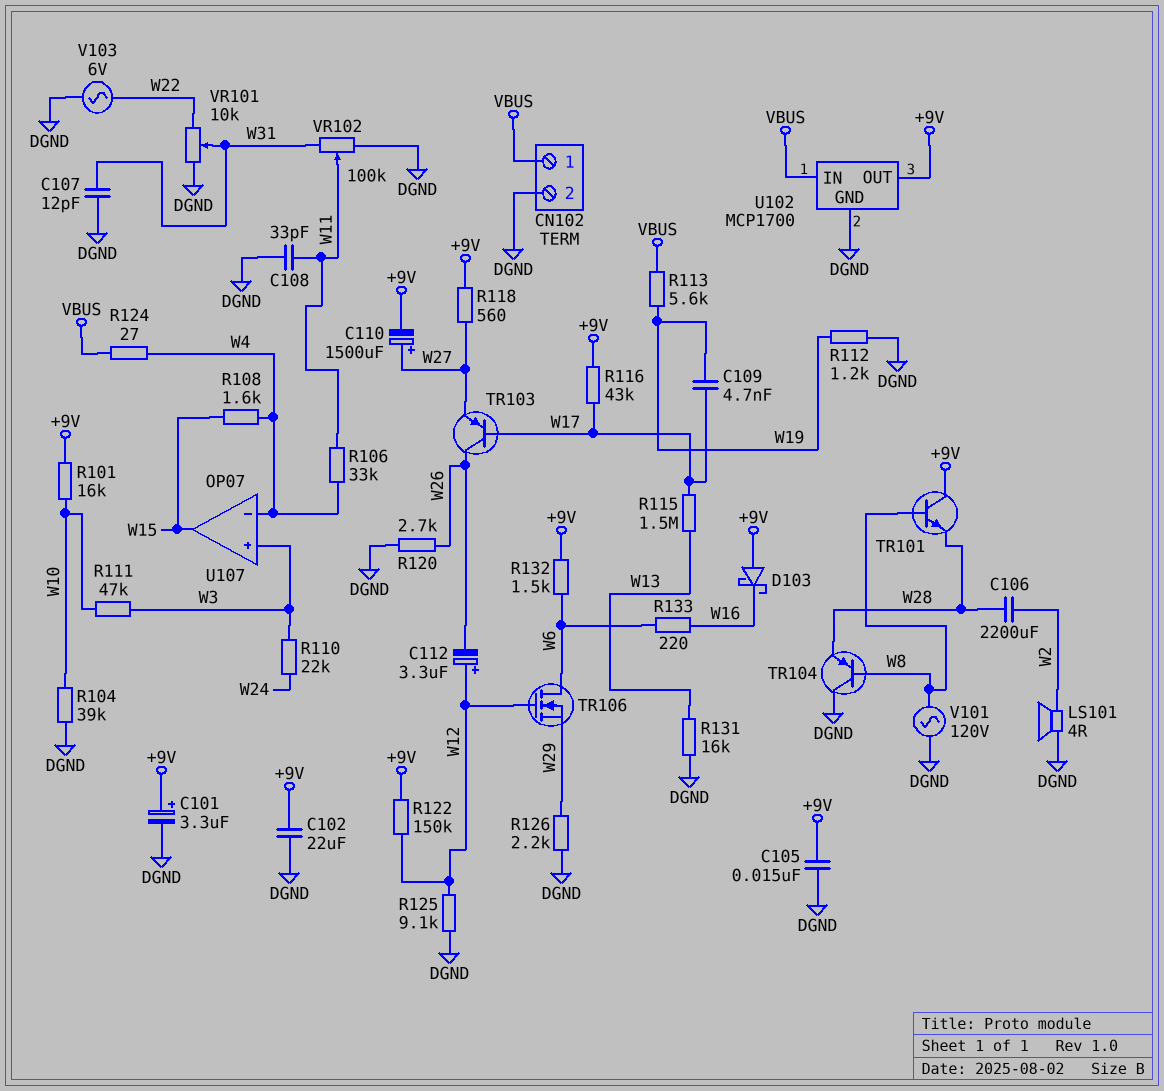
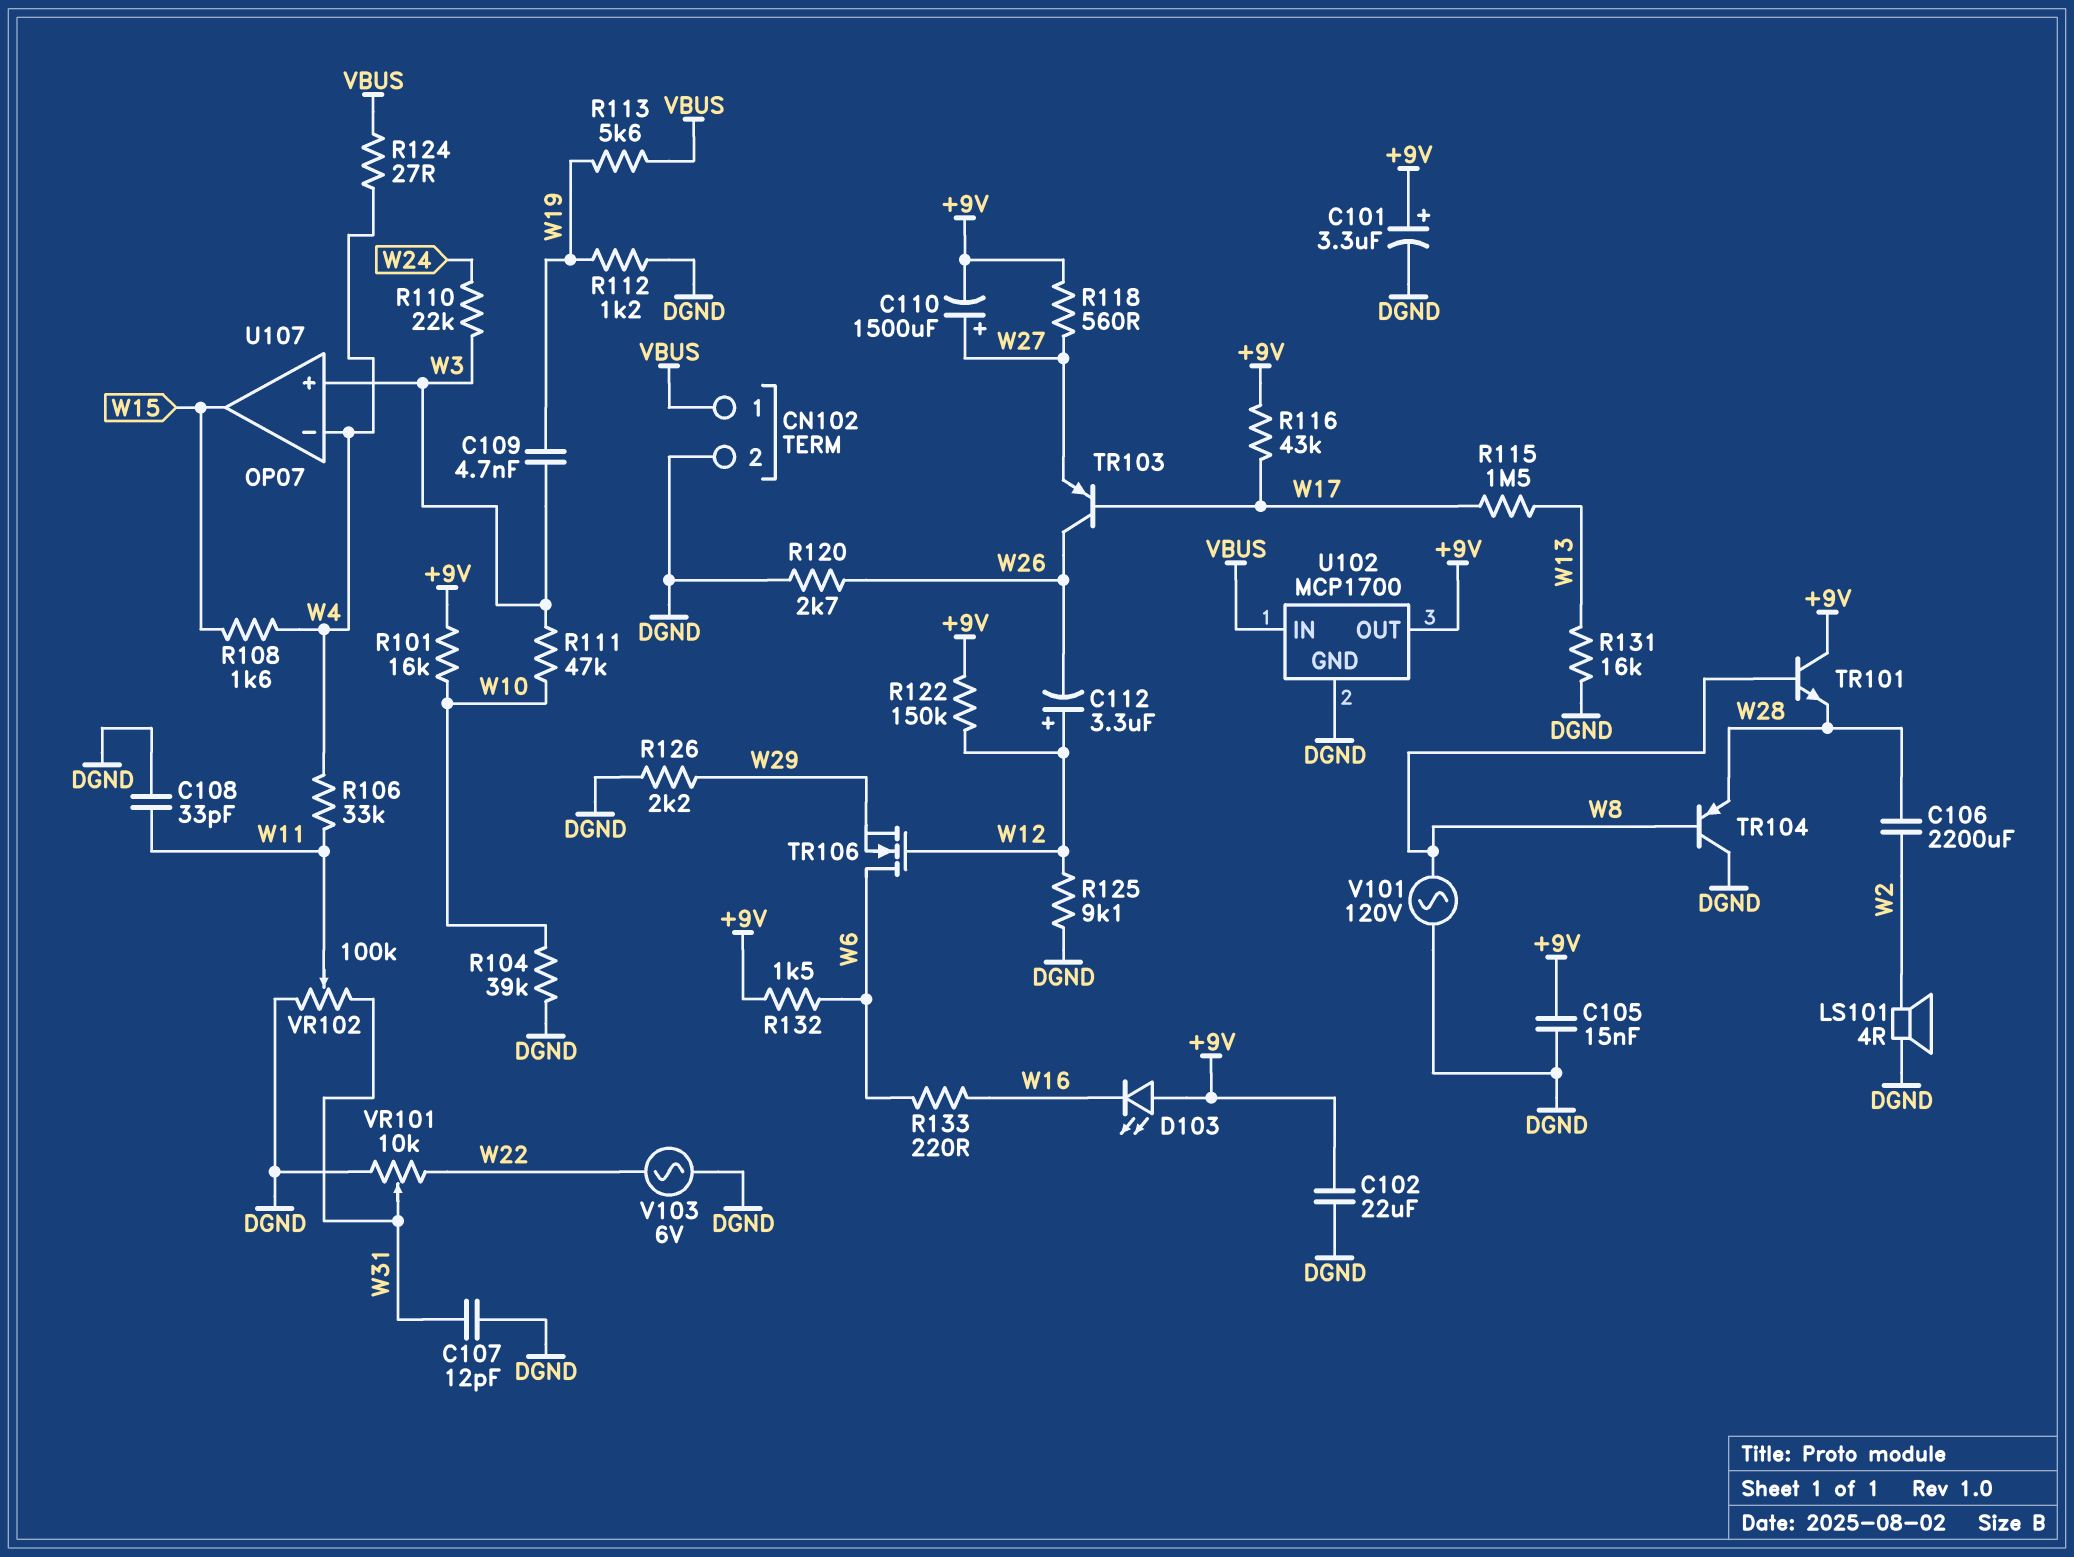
C109: 4.7nF (W17, W19) -> 4.7nF (W3, W19)
D103: schottky (A +9V, K W16) -> LED (A +9V, K W16)

